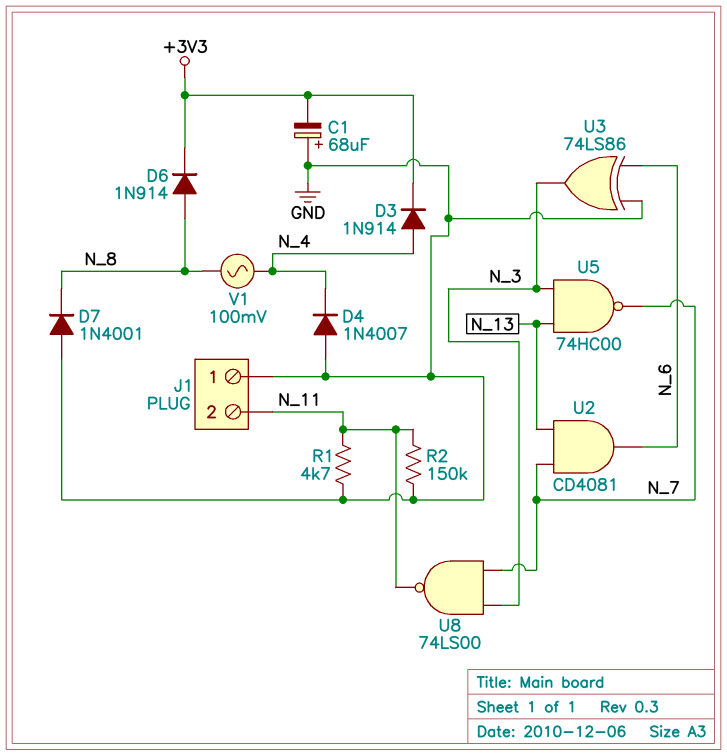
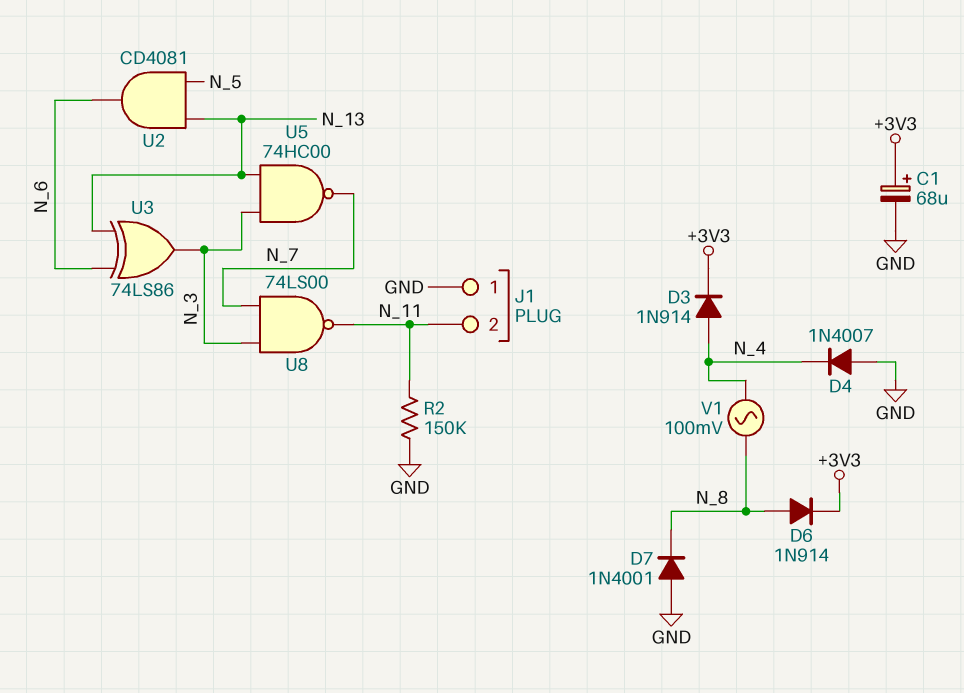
C1: 68uF (plus GND, minus +3V3) -> 68uF (plus +3V3, minus GND)
R1: 4.7k (GND, N_11) -> none
U2: AND CD4081 (in N_7, in N_13, out N_6) -> AND CD4081 (in N_5, in N_13, out N_6)
U3: XOR 74LS86 (in GND, in N_6, out N_3) -> XOR 74LS86 (in N_6, in N_13, out N_3)

